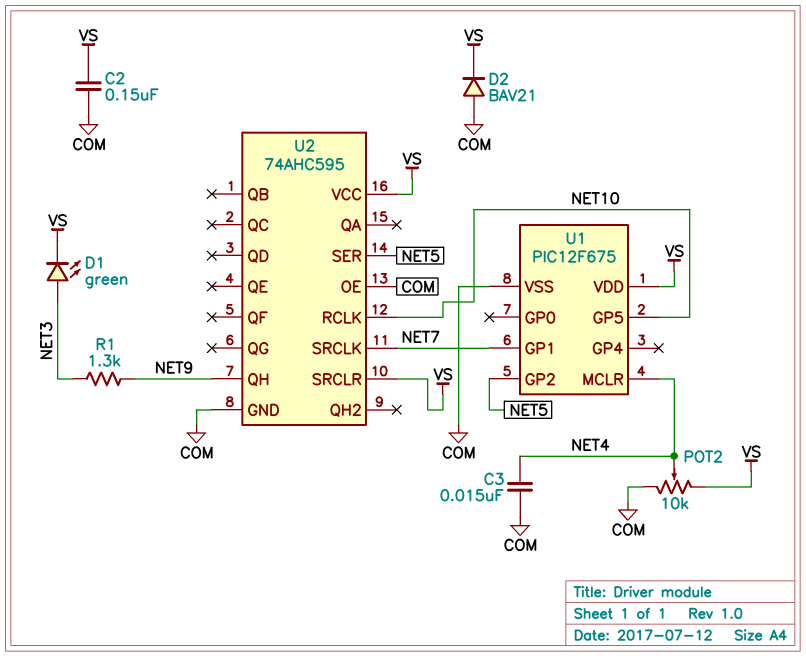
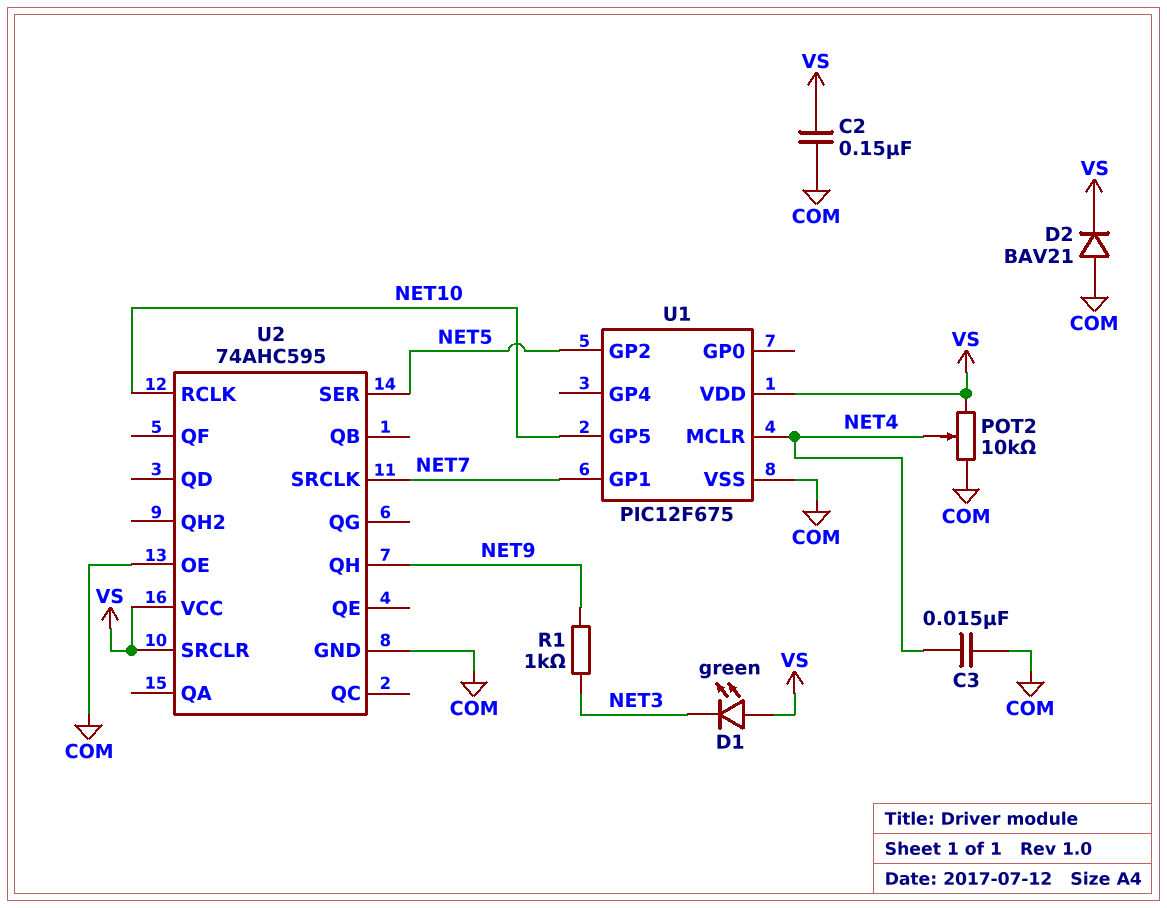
D1: LED green (A NET3, K VS) -> LED green (A VS, K NET3)
R1: 1.3k (NET3, NET9) -> 1k (NET3, NET9)

